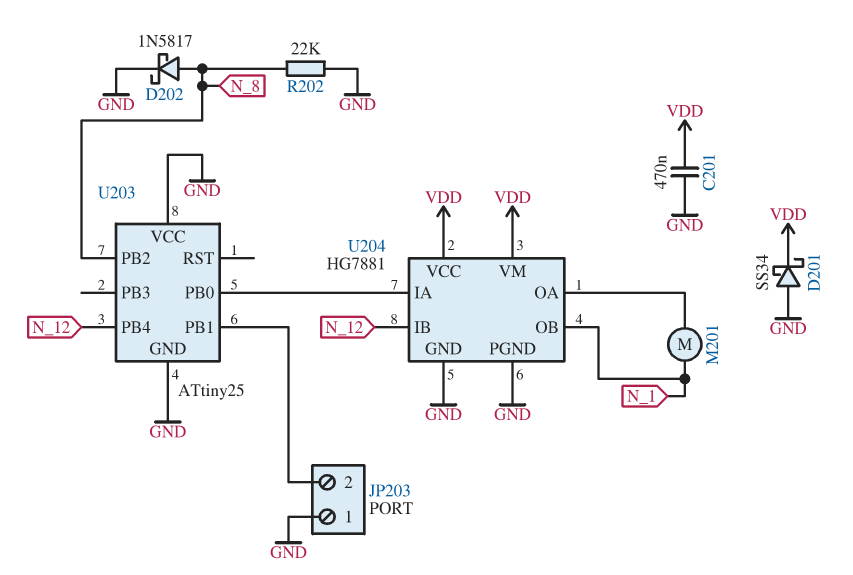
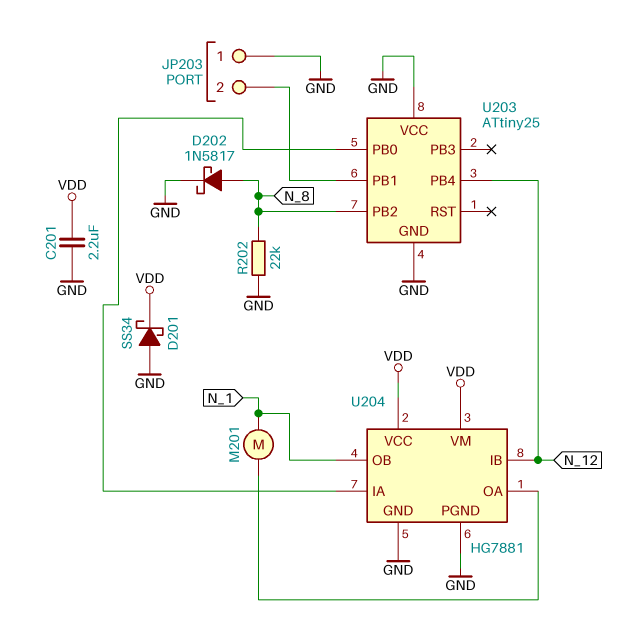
C201: 470nF (GND, VDD) -> 2.2uF (GND, VDD)

